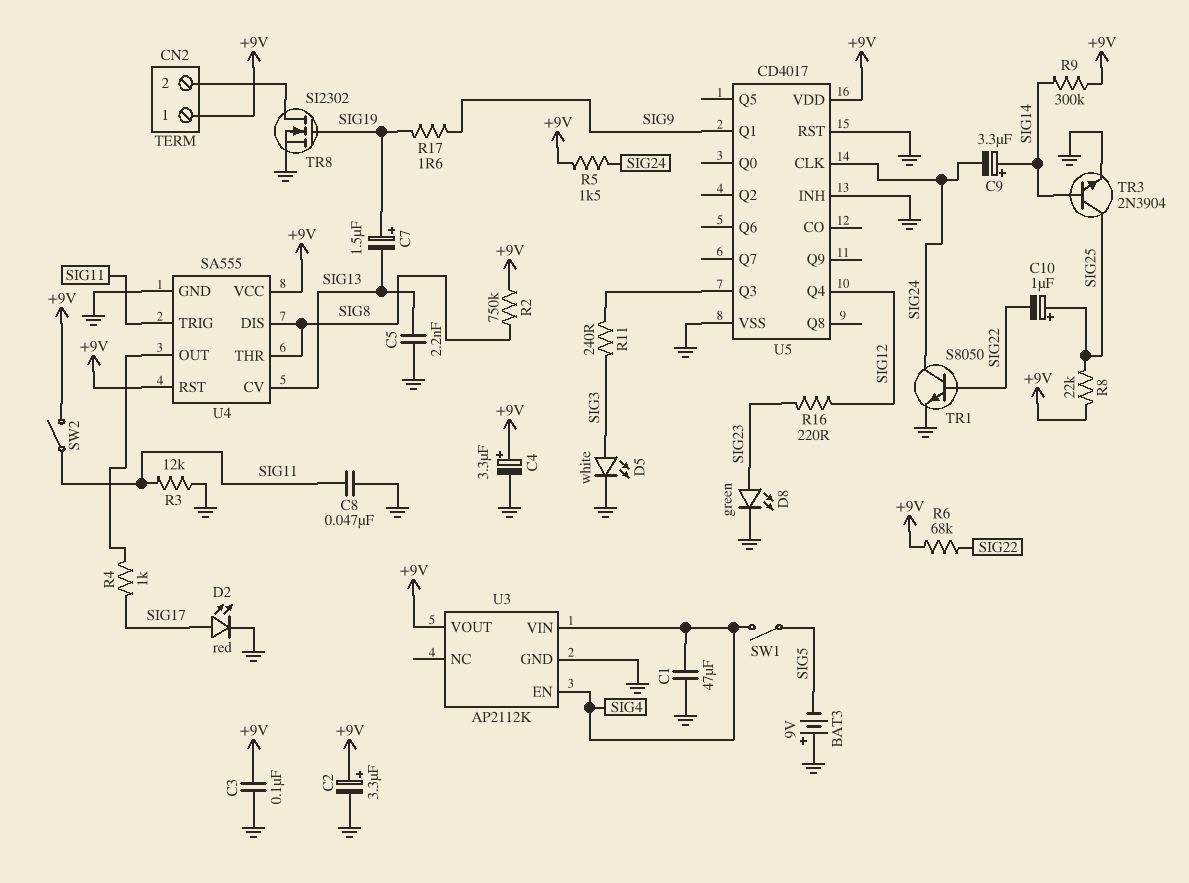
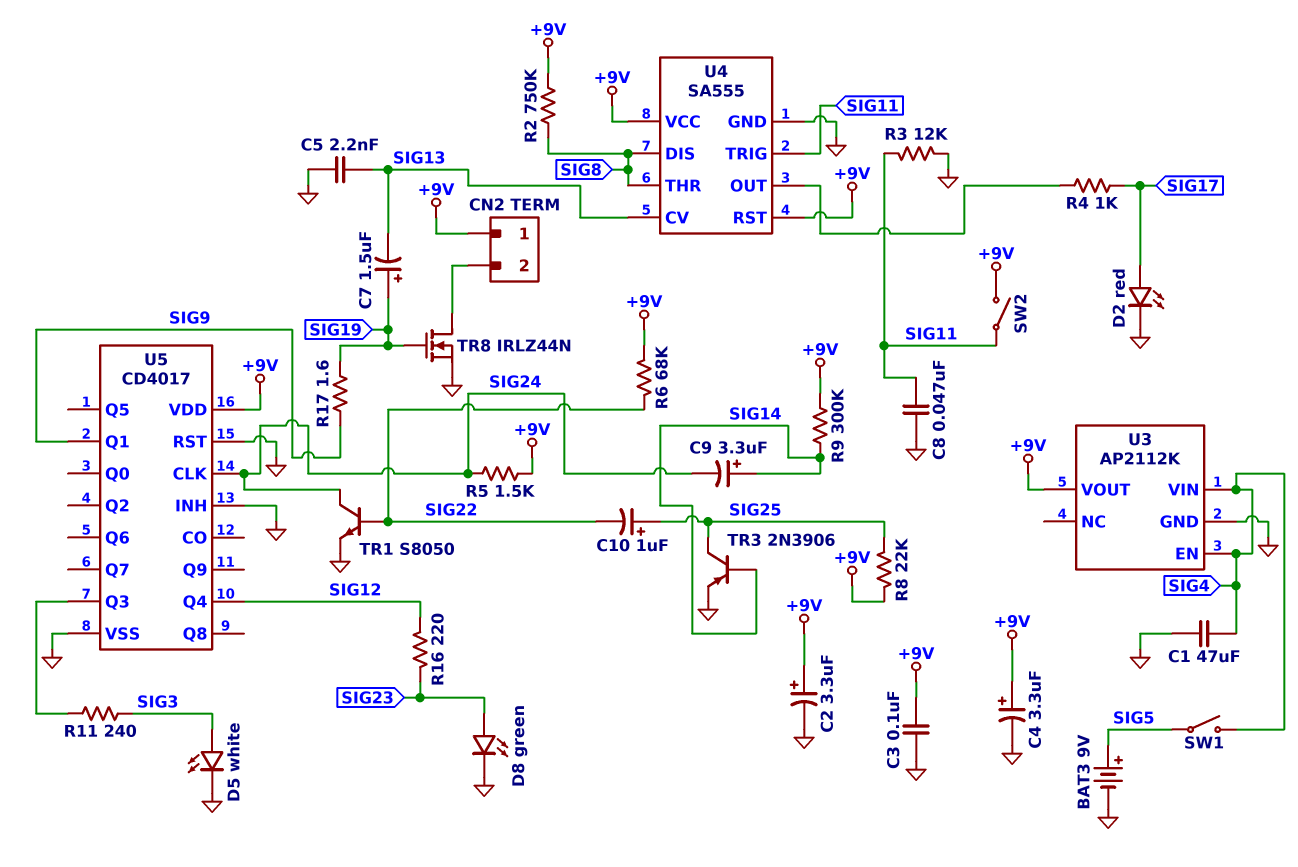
BAT3: 9V (plus GND, minus SIG5) -> 9V (plus SIG5, minus GND)
TR3: NPN 2N3904 (B SIG14, C SIG25, E GND) -> PNP 2N3906 (B SIG14, C SIG25, E GND)
TR8: NMOS SI2302 (G SIG19, D CN2/2, S GND) -> NMOS IRLZ44N (G SIG19, D CN2/2, S GND)

